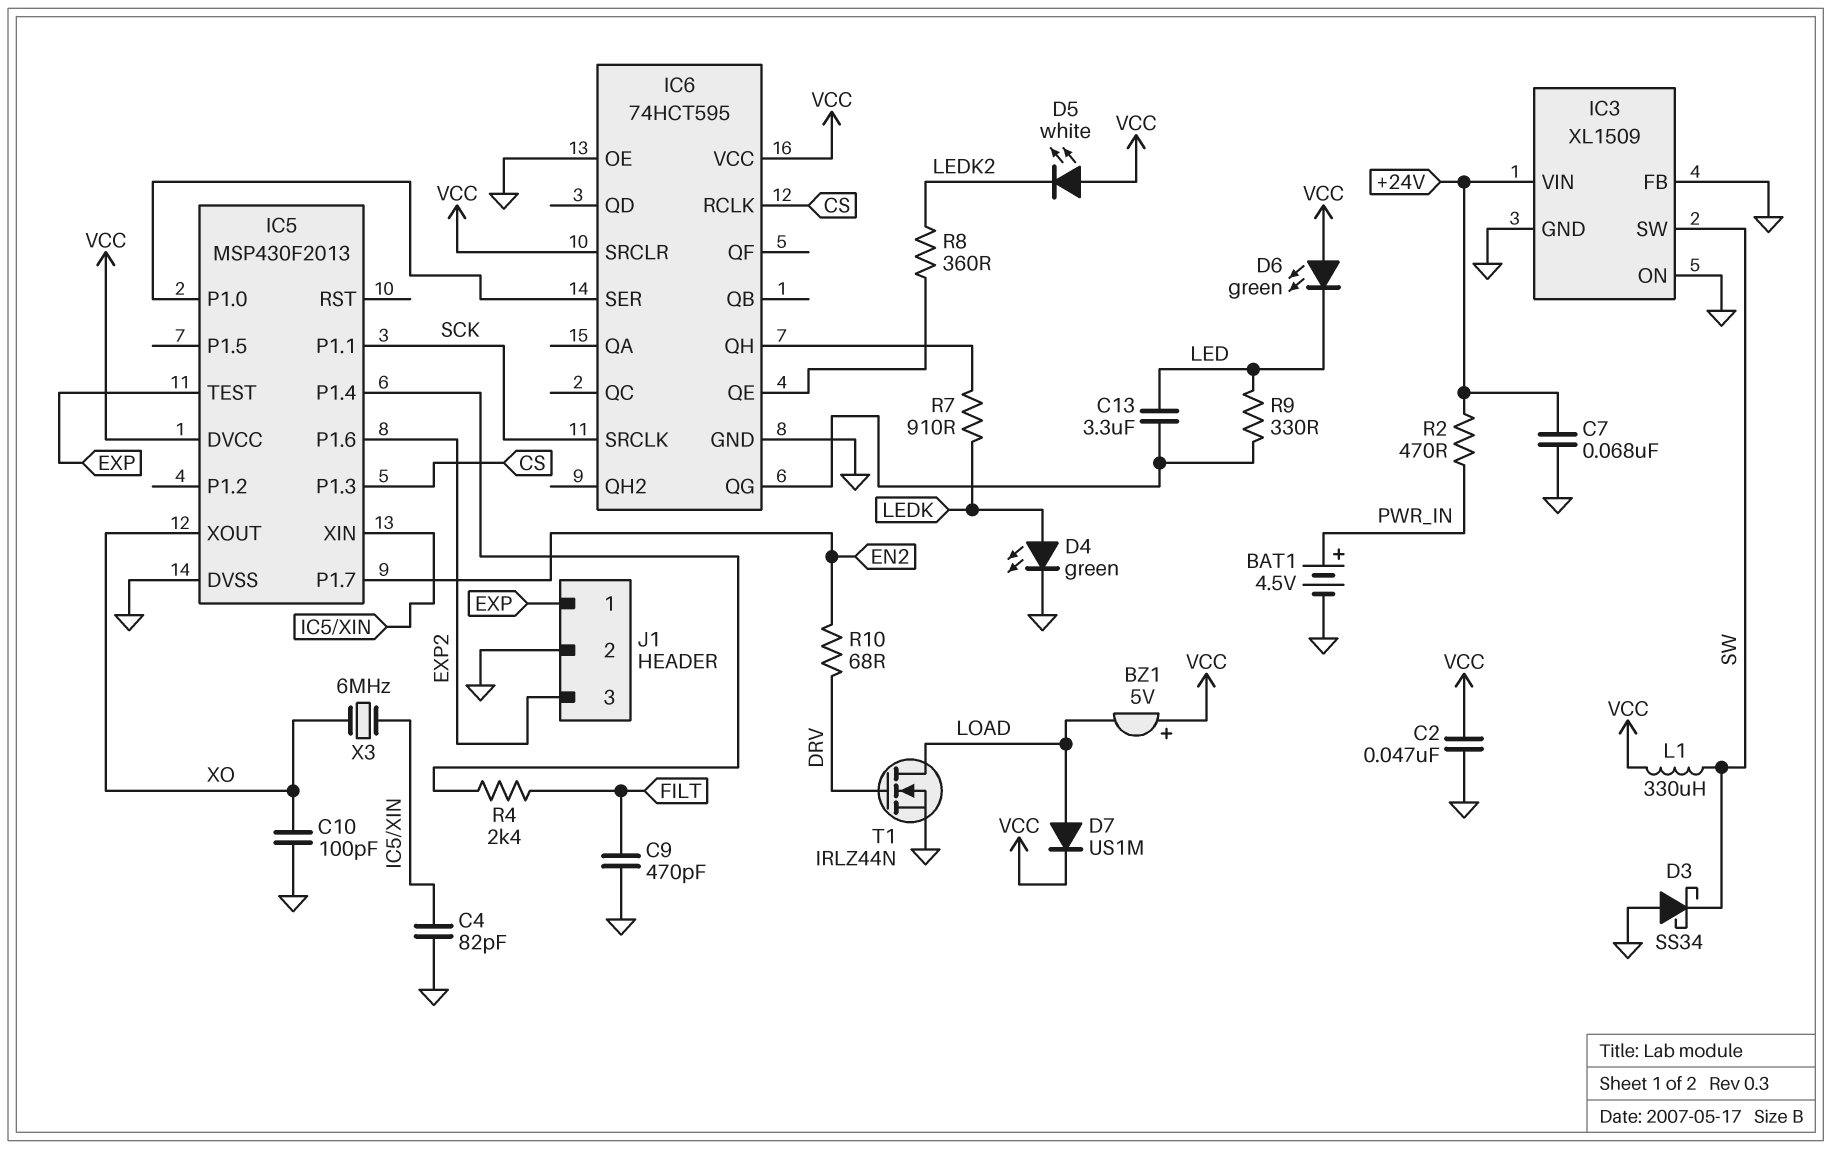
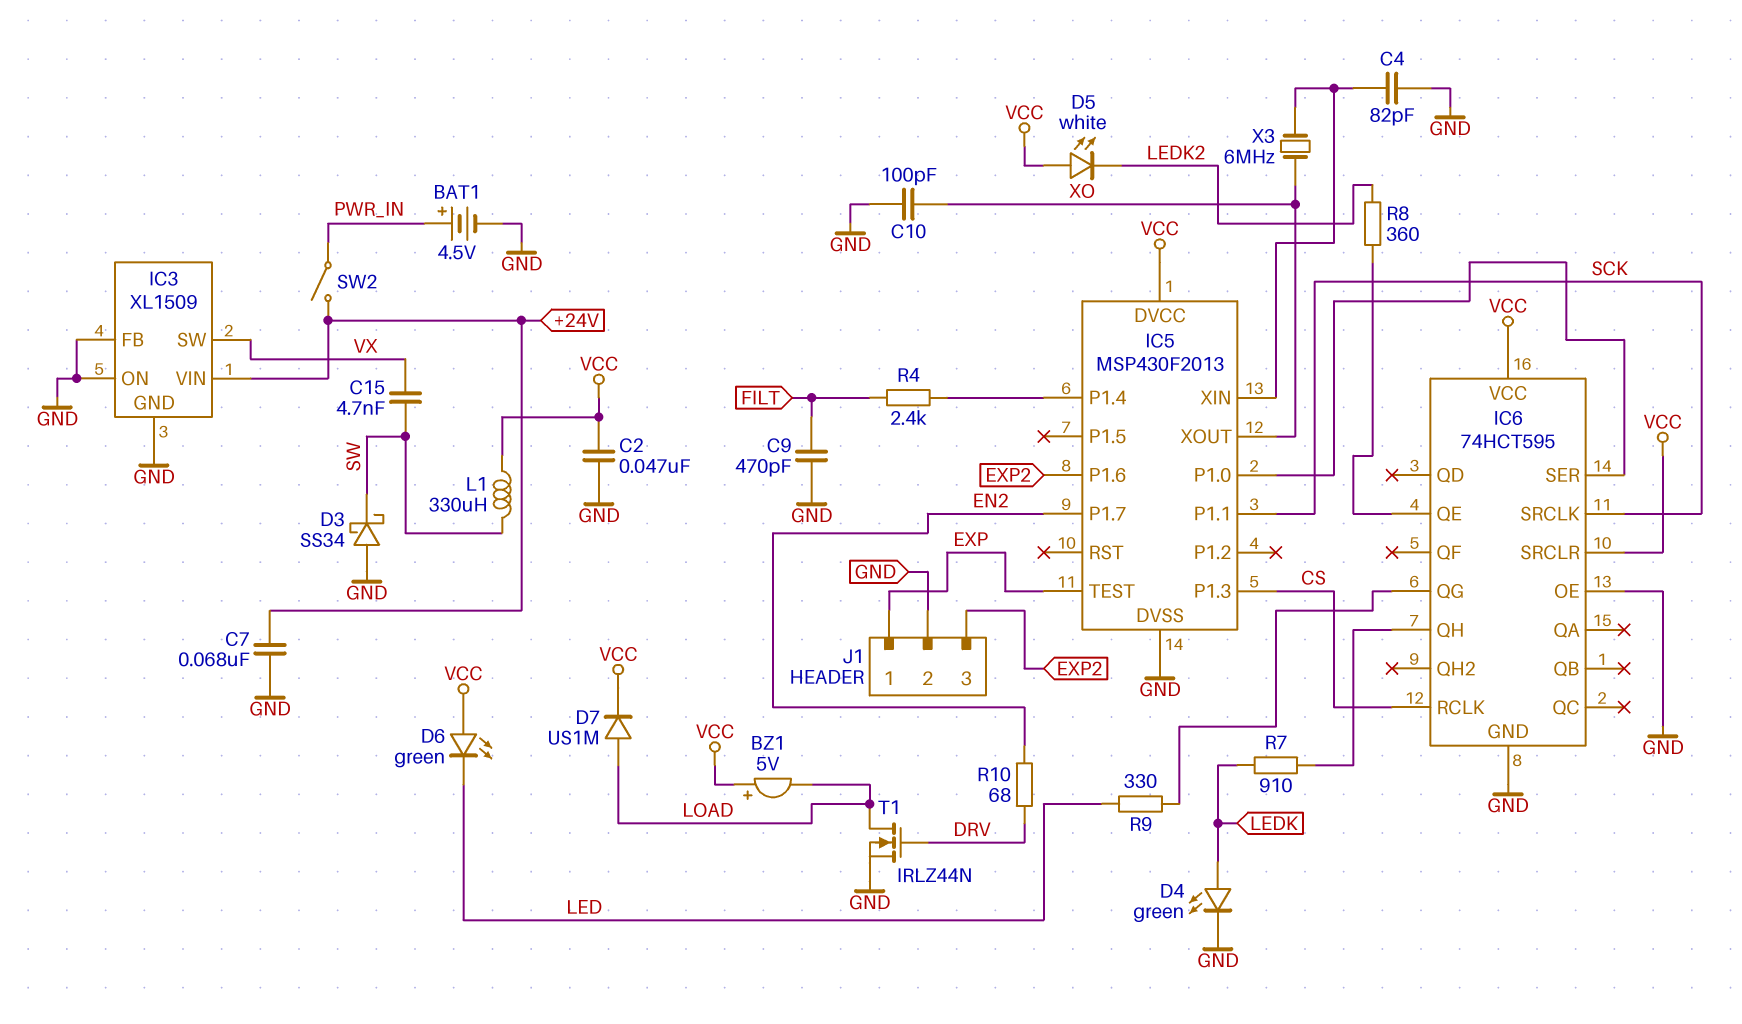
C13: 3.3uF (IC6/QG, LED) -> none
C15: none -> 4.7nF (SW, VX)
IC3 pin SW: SW -> VX
R2: 470 (+24V, PWR_IN) -> none
SW2: none -> switch (+24V, PWR_IN)

